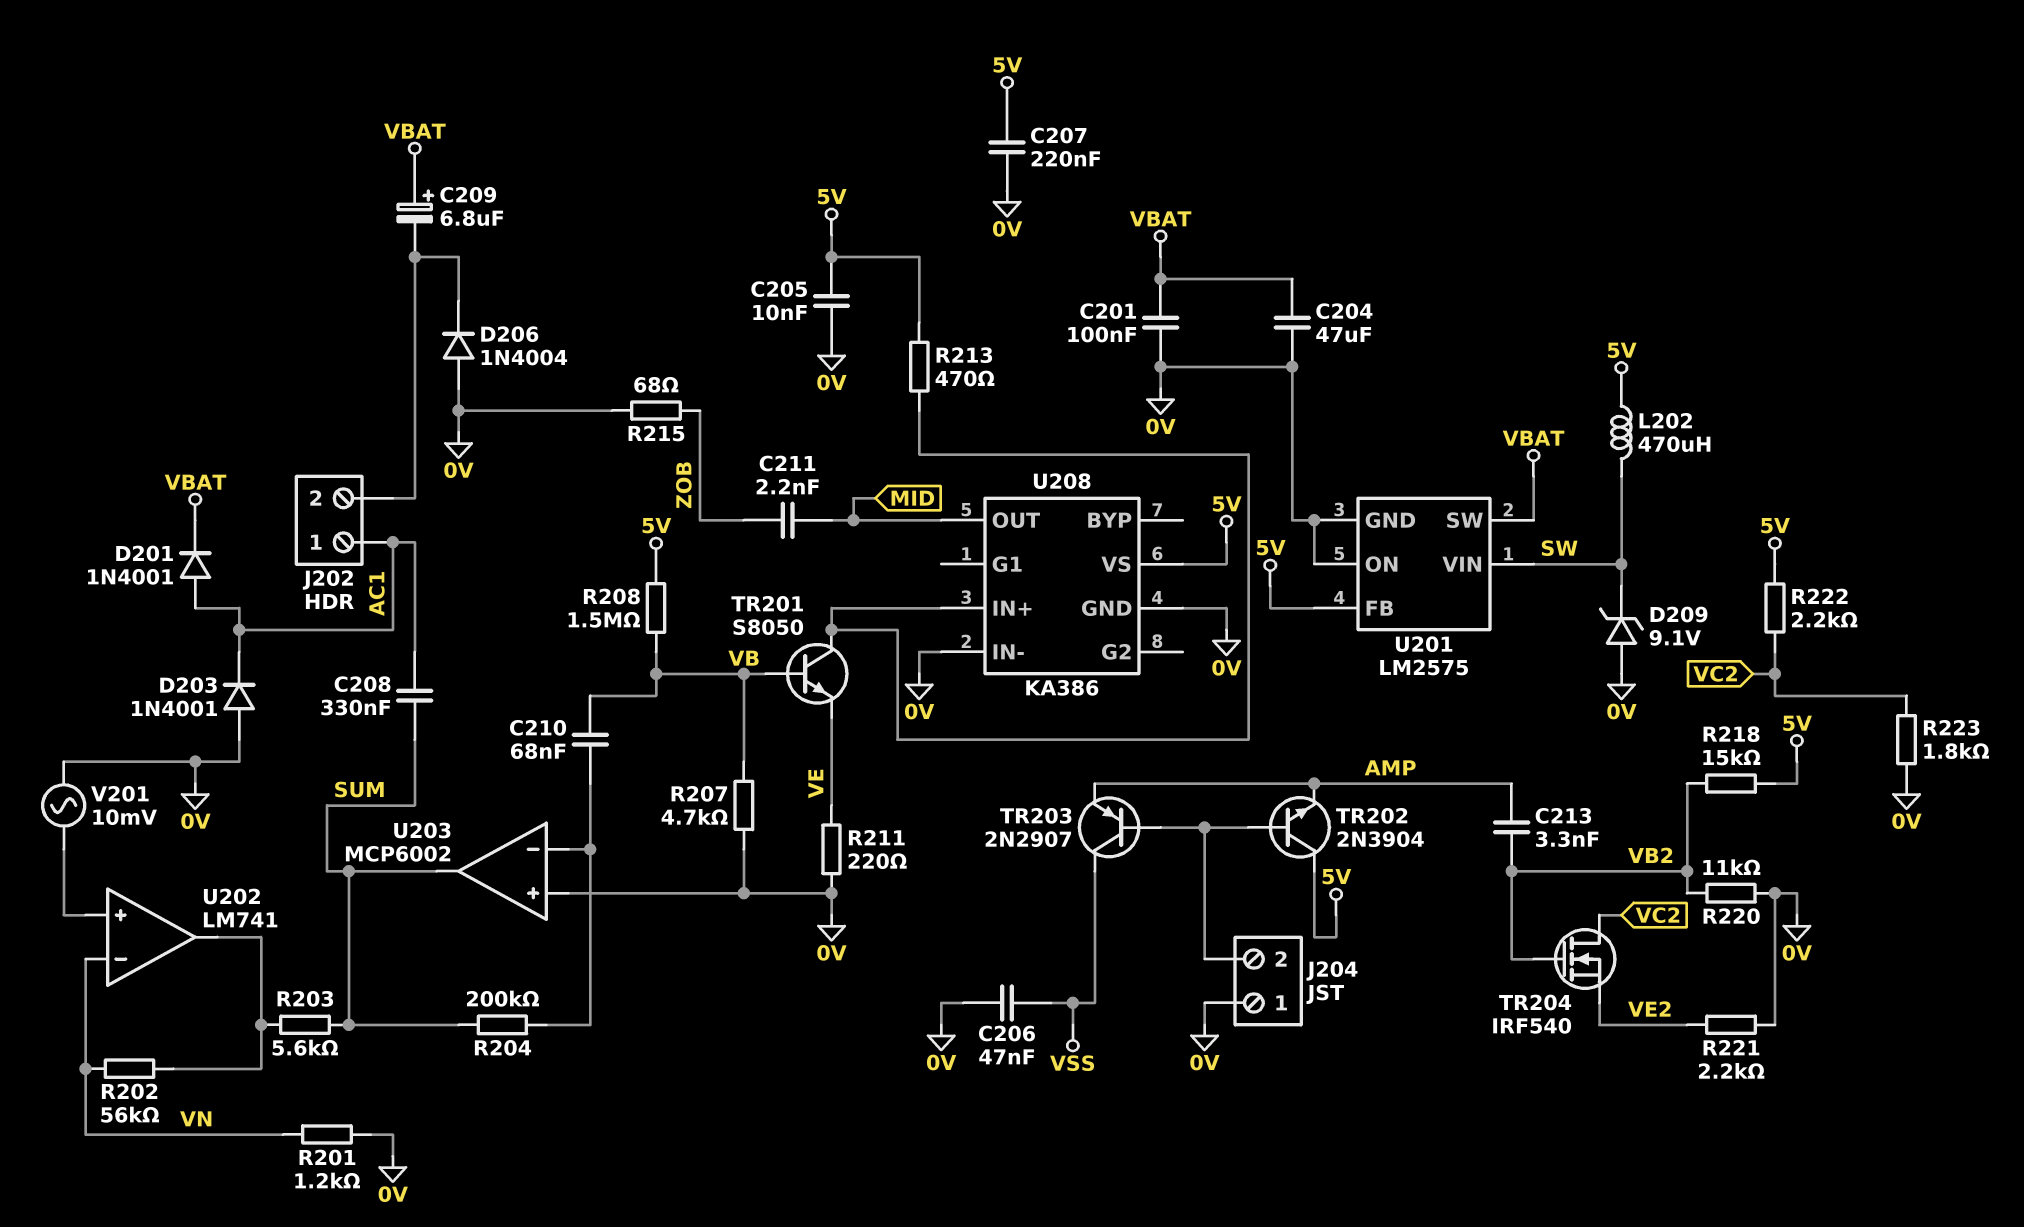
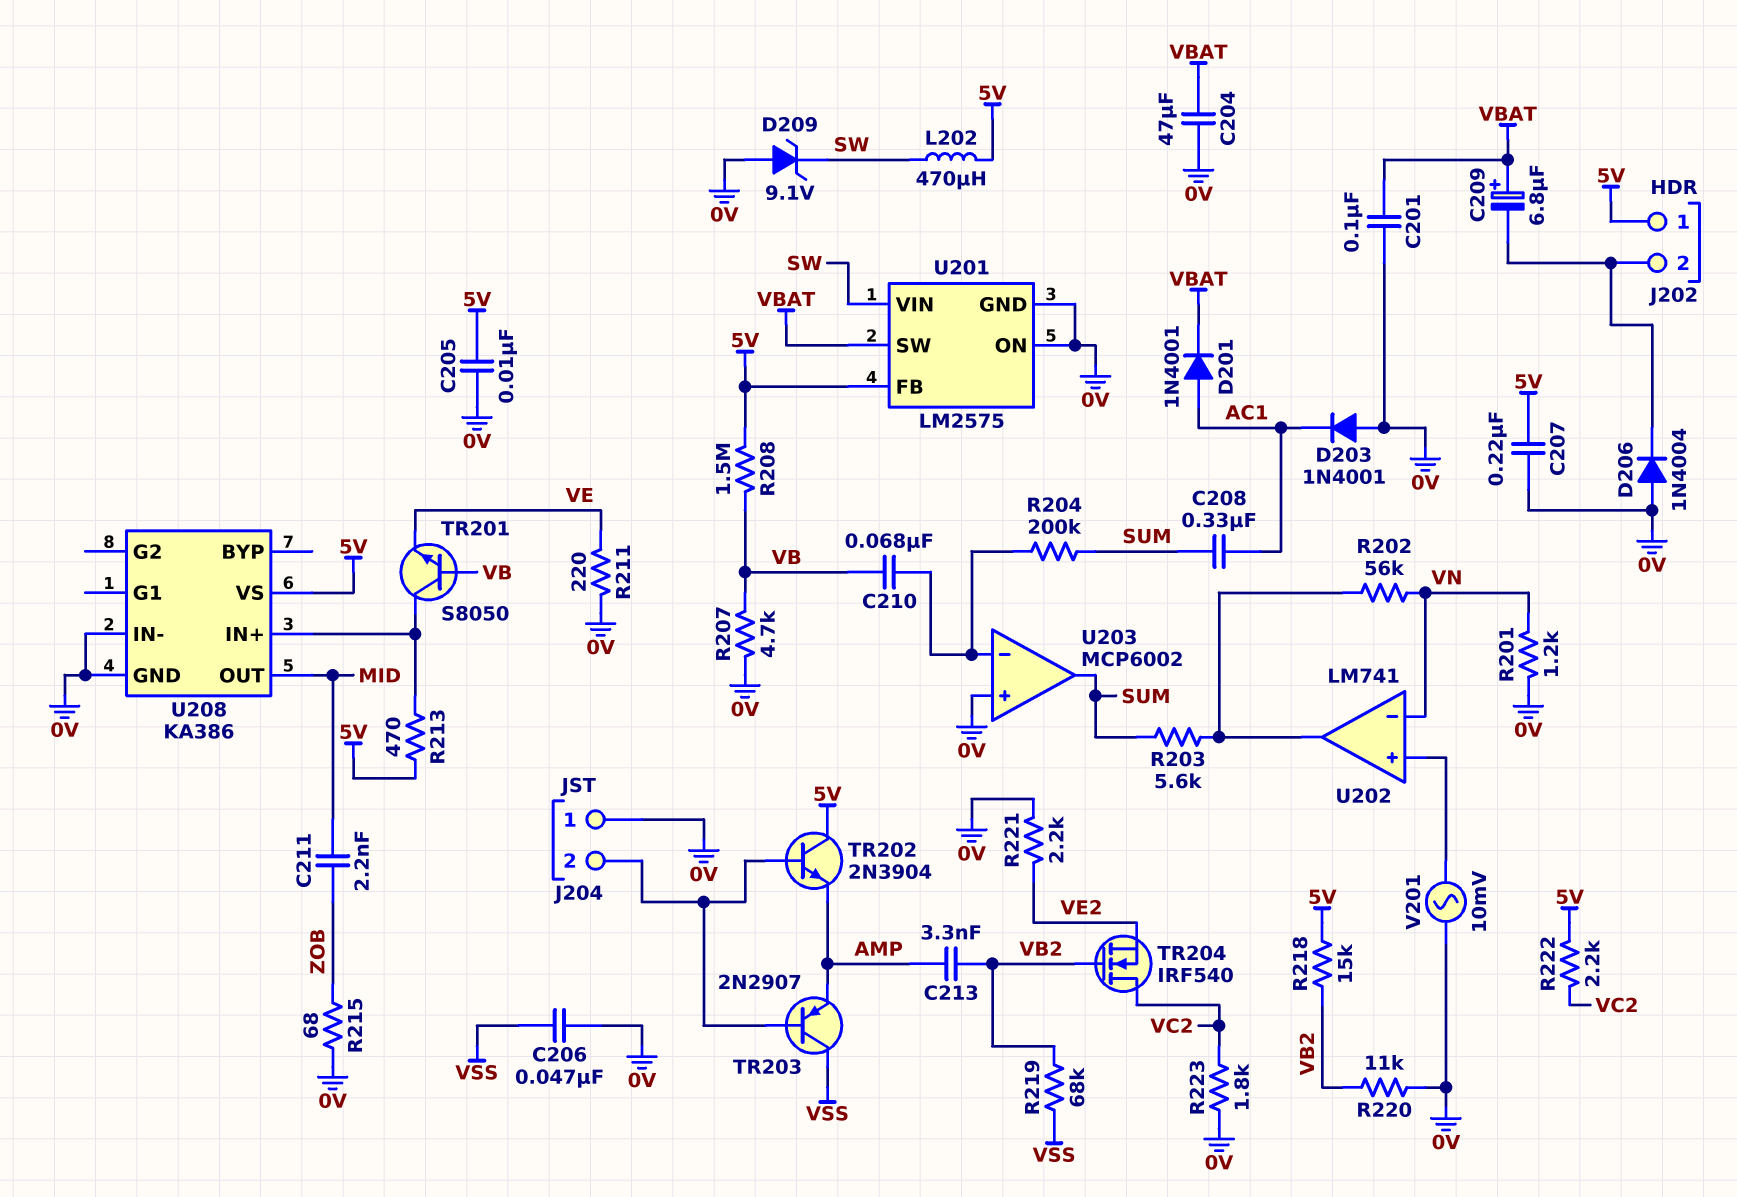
J202 pin 1: AC1 -> 5V
R219: none -> 68k (VB2, VSS)

